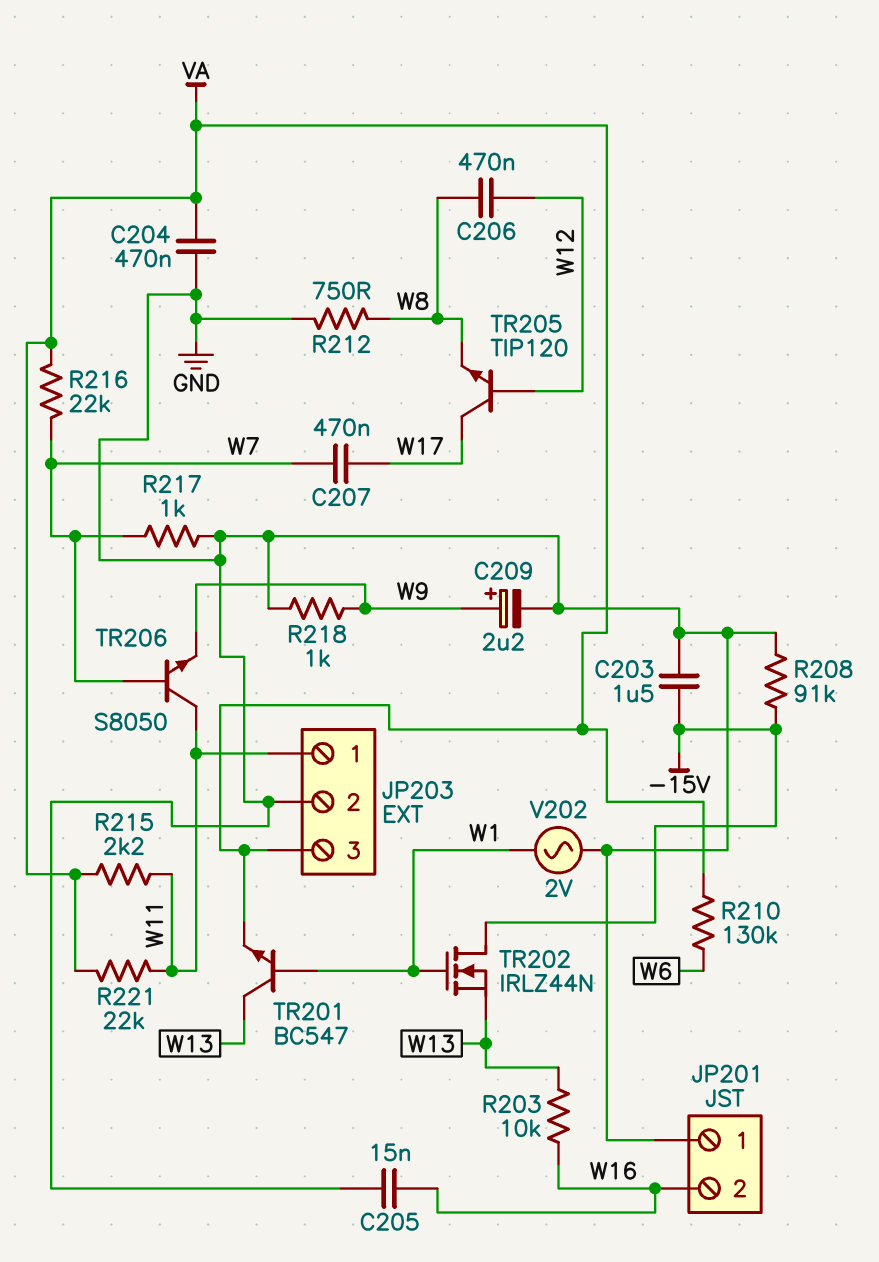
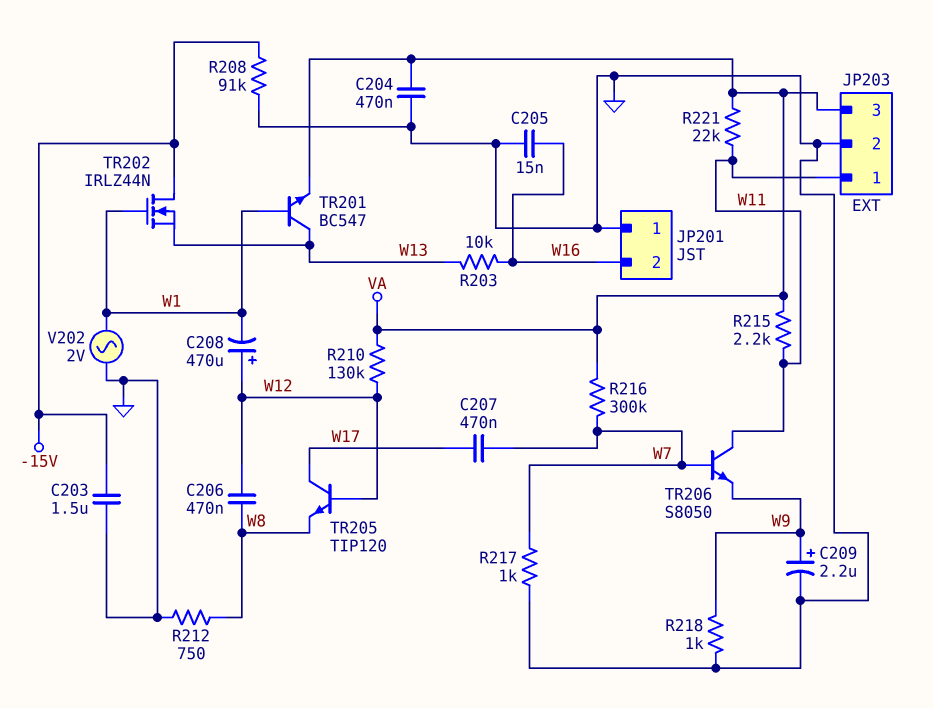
C208: none -> 470uF (plus W12, minus W1)
R210: 130k (VA, W6) -> 130k (VA, W12)
R216: 22k (VA, W7) -> 300k (VA, W7)

